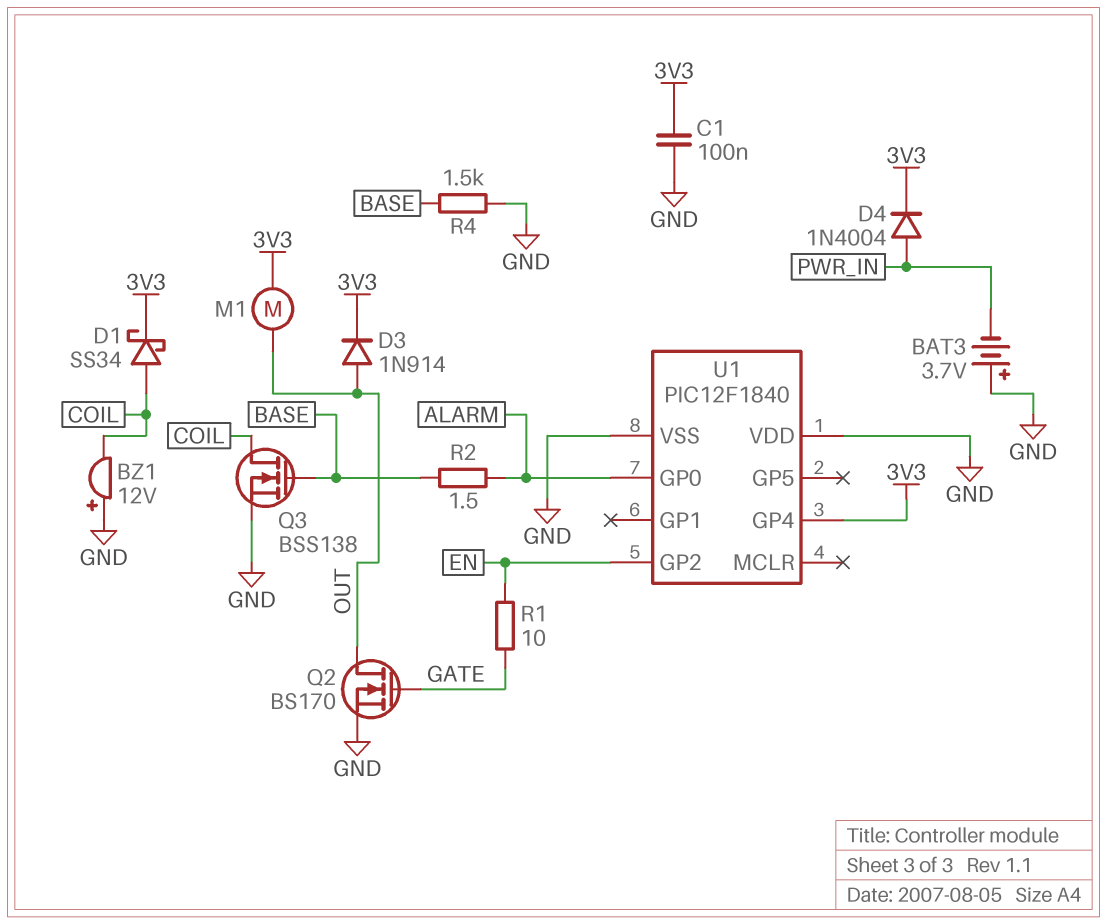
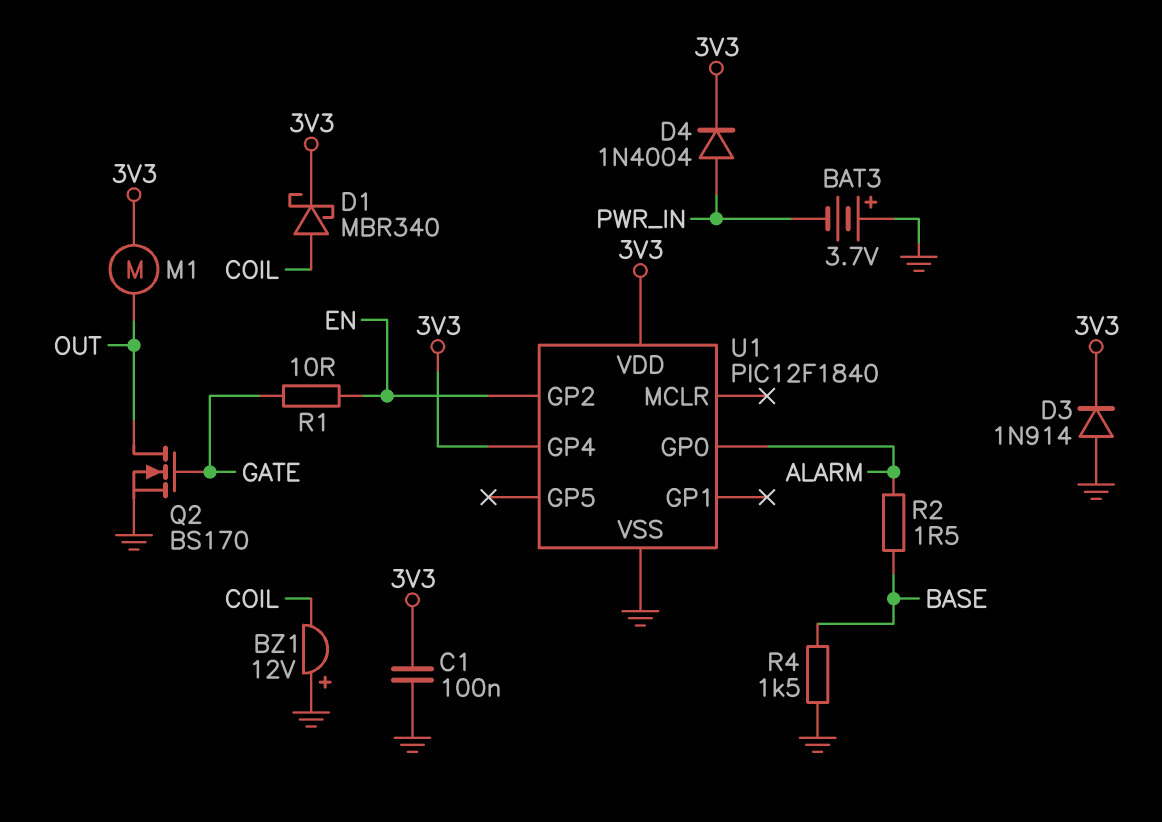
D1: schottky SS34 (A COIL, K 3V3) -> schottky MBR340 (A COIL, K 3V3)
D3: diode 1N914 (A OUT, K 3V3) -> diode 1N914 (A GND, K 3V3)
Q3: NMOS BSS138 (G BASE, D COIL, S GND) -> none
U1 pin VDD: GND -> 3V3

